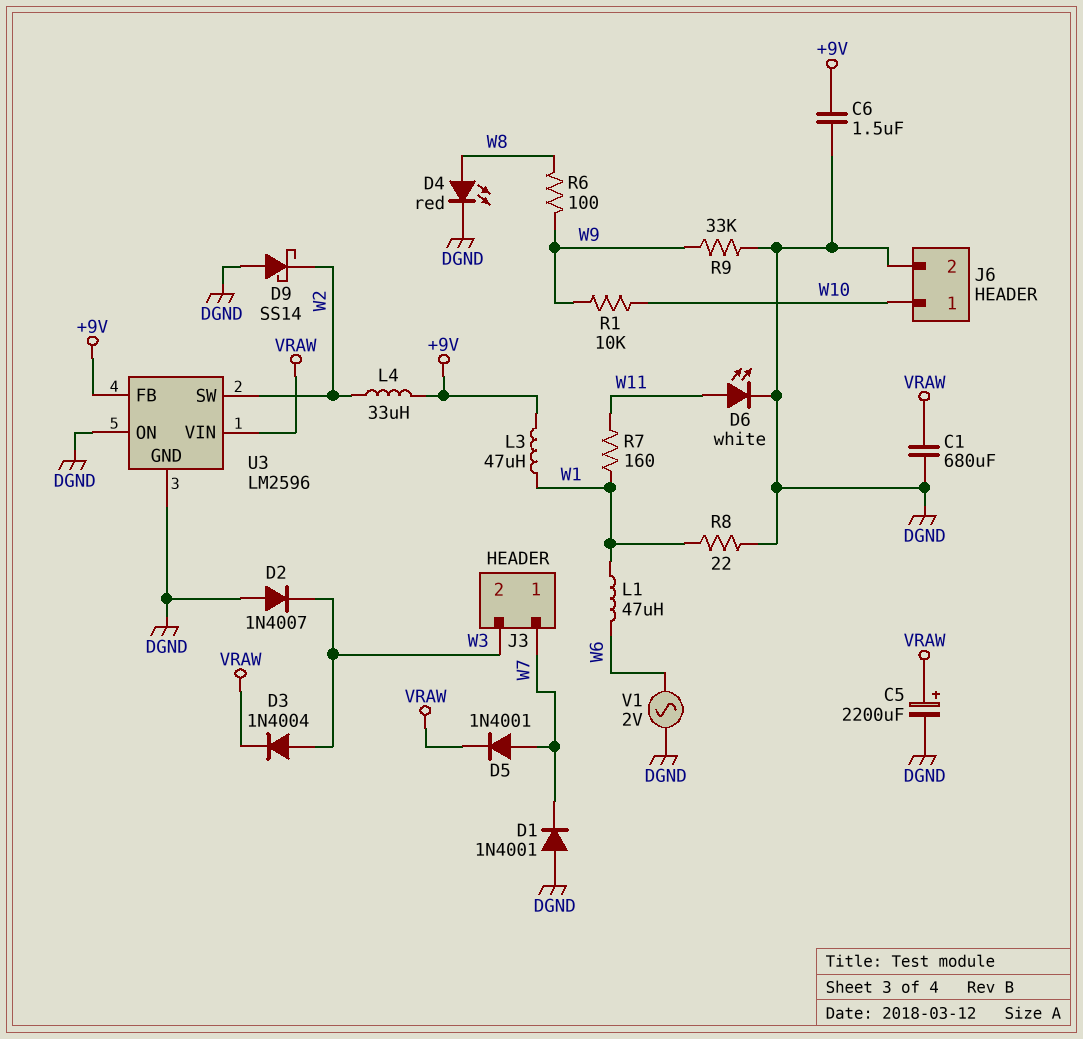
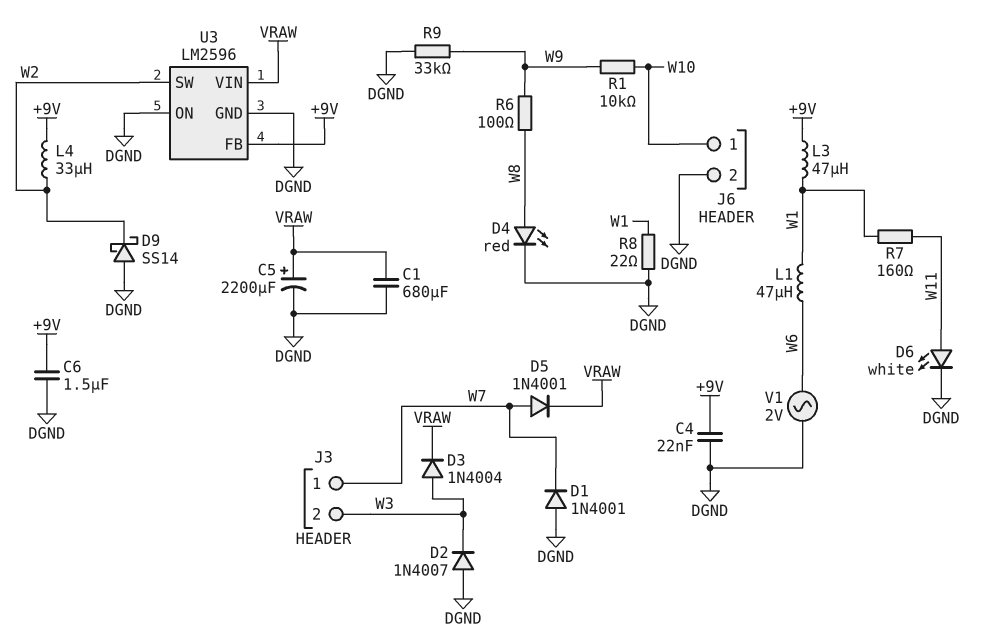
C4: none -> 22nF (+9V, DGND)

